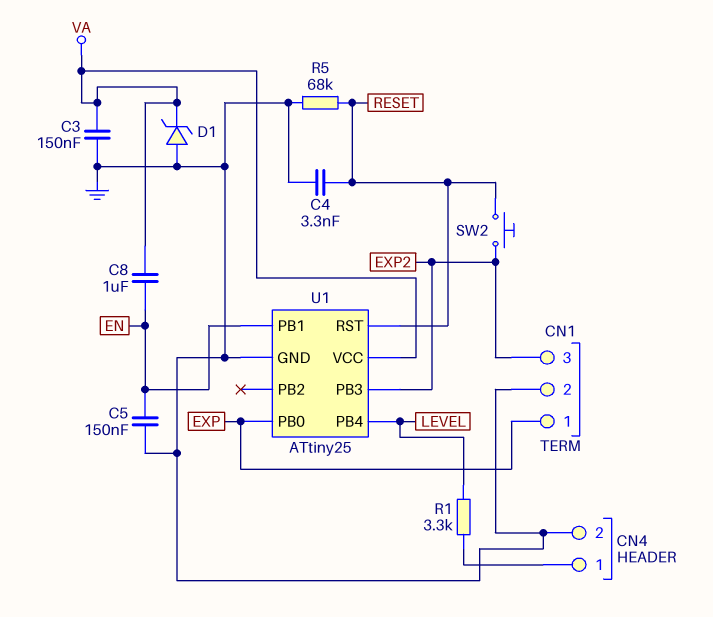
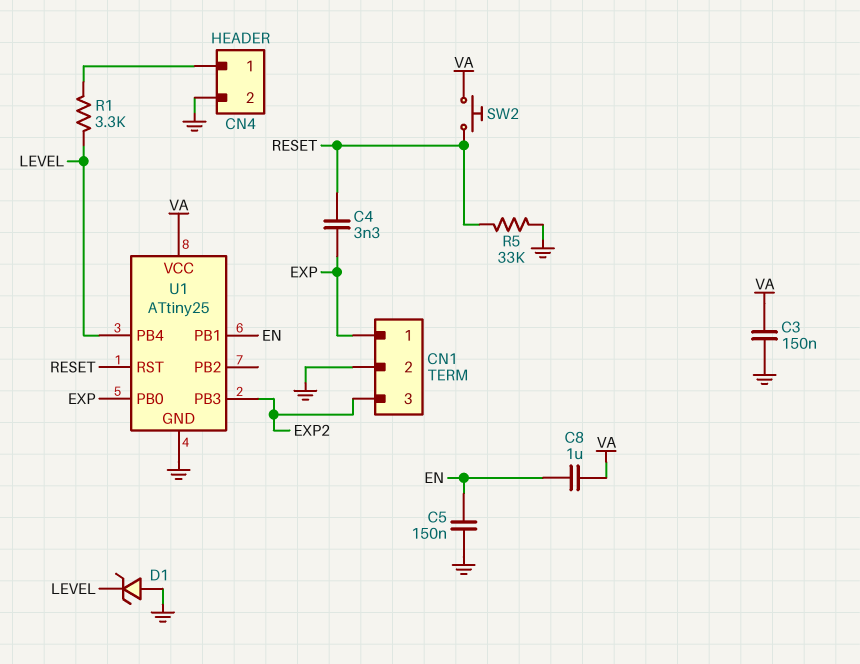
C4: 3.3nF (GND, RESET) -> 3.3nF (EXP, RESET)
D1: zener (A GND, K VA) -> zener (A GND, K LEVEL)
R5: 68k (GND, RESET) -> 33k (GND, RESET)
SW2: button (EXP2, RESET) -> button (RESET, VA)

